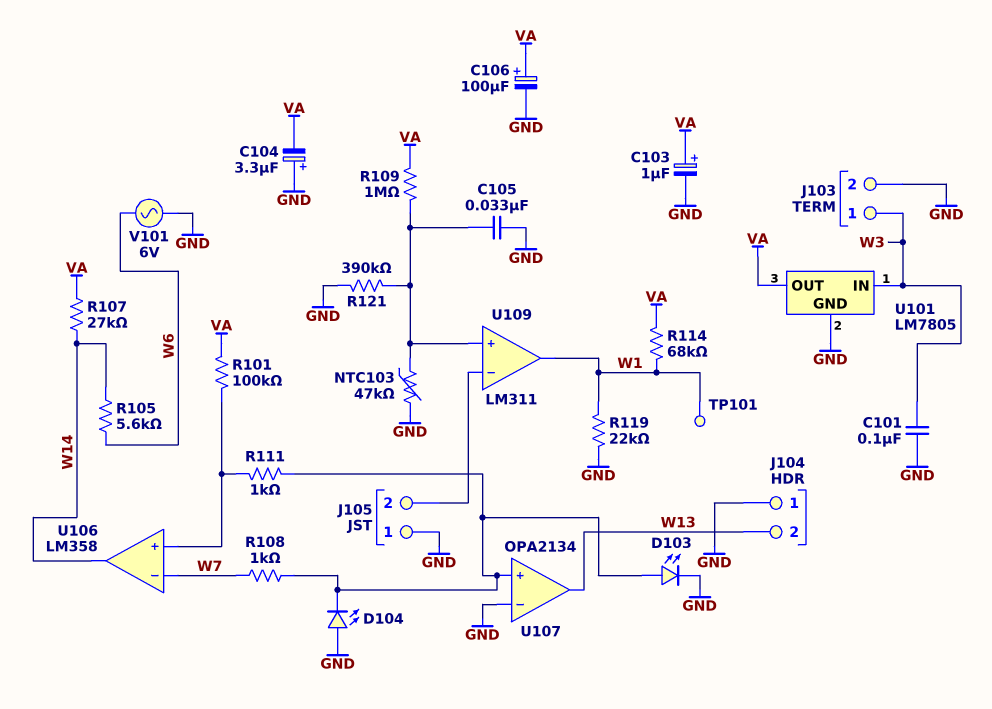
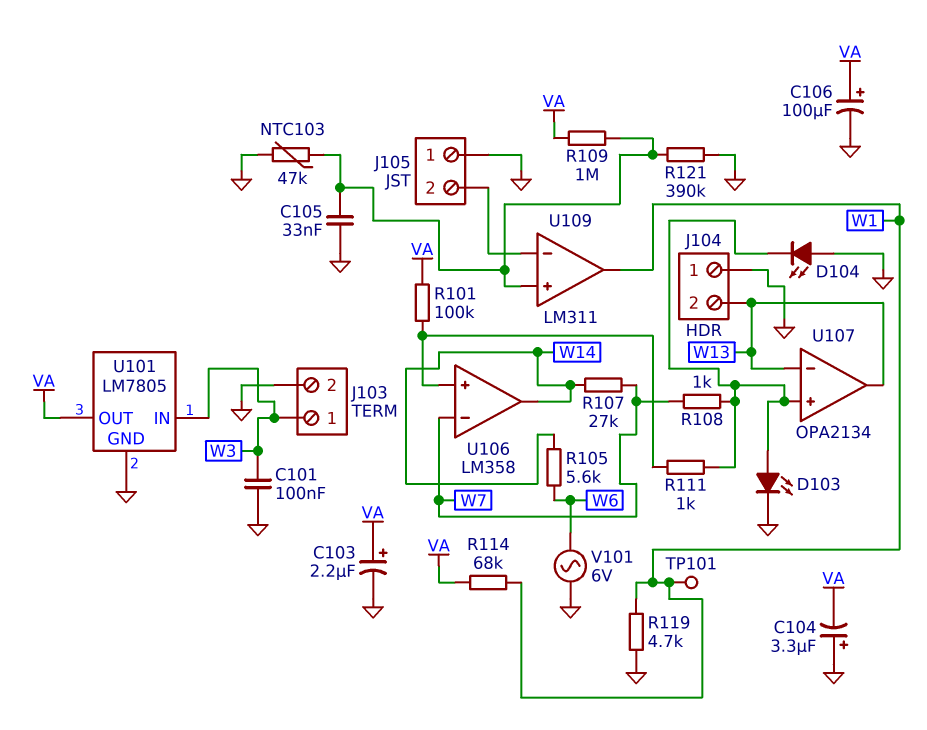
C103: 1uF (plus VA, minus GND) -> 2.2uF (plus VA, minus GND)
R107: 27k (VA, W14) -> 27k (W7, W14)
R119: 22k (GND, W1) -> 4.7k (GND, W1)
U107 pin in-: GND -> W13

